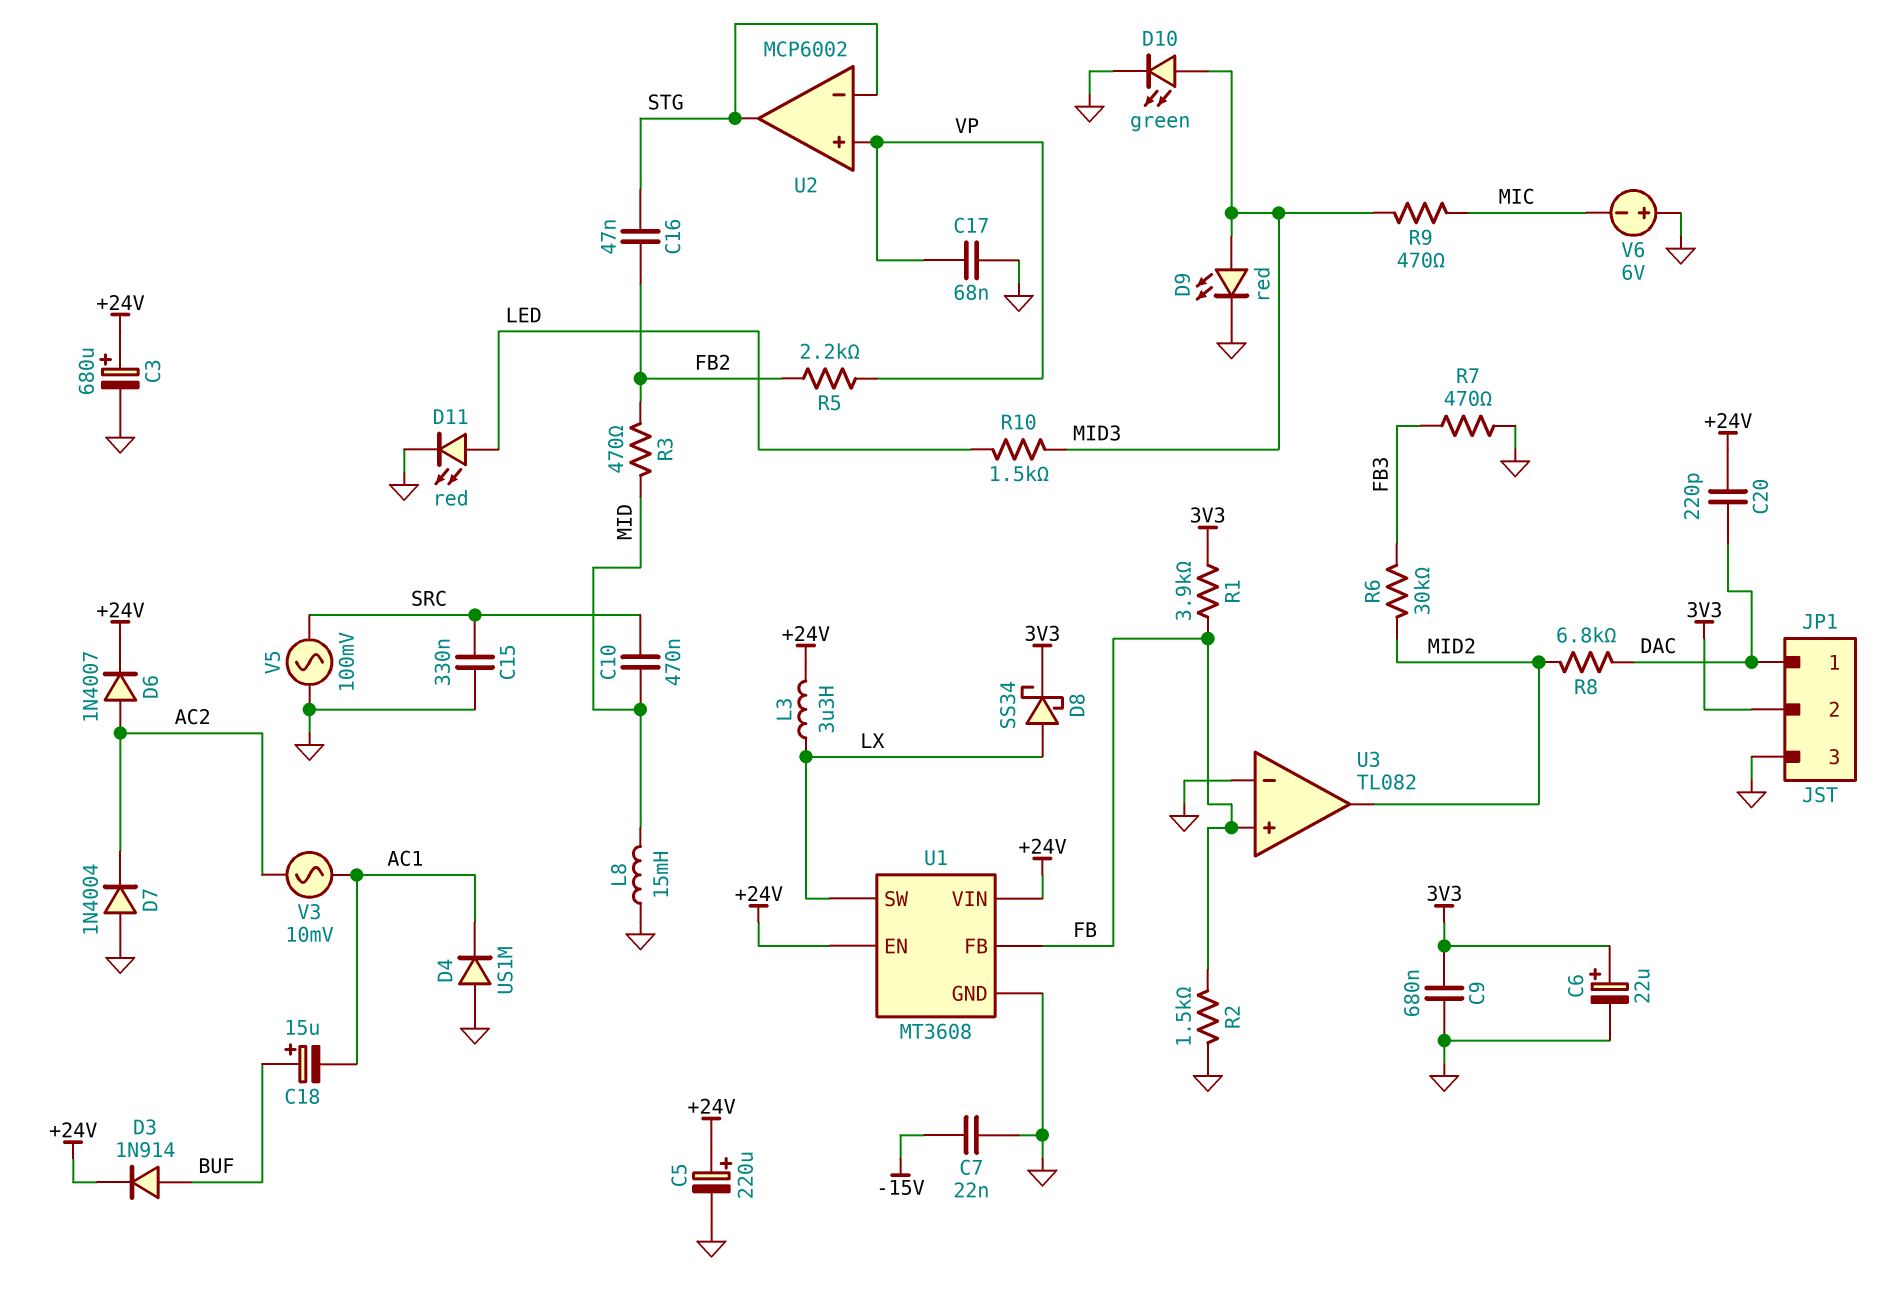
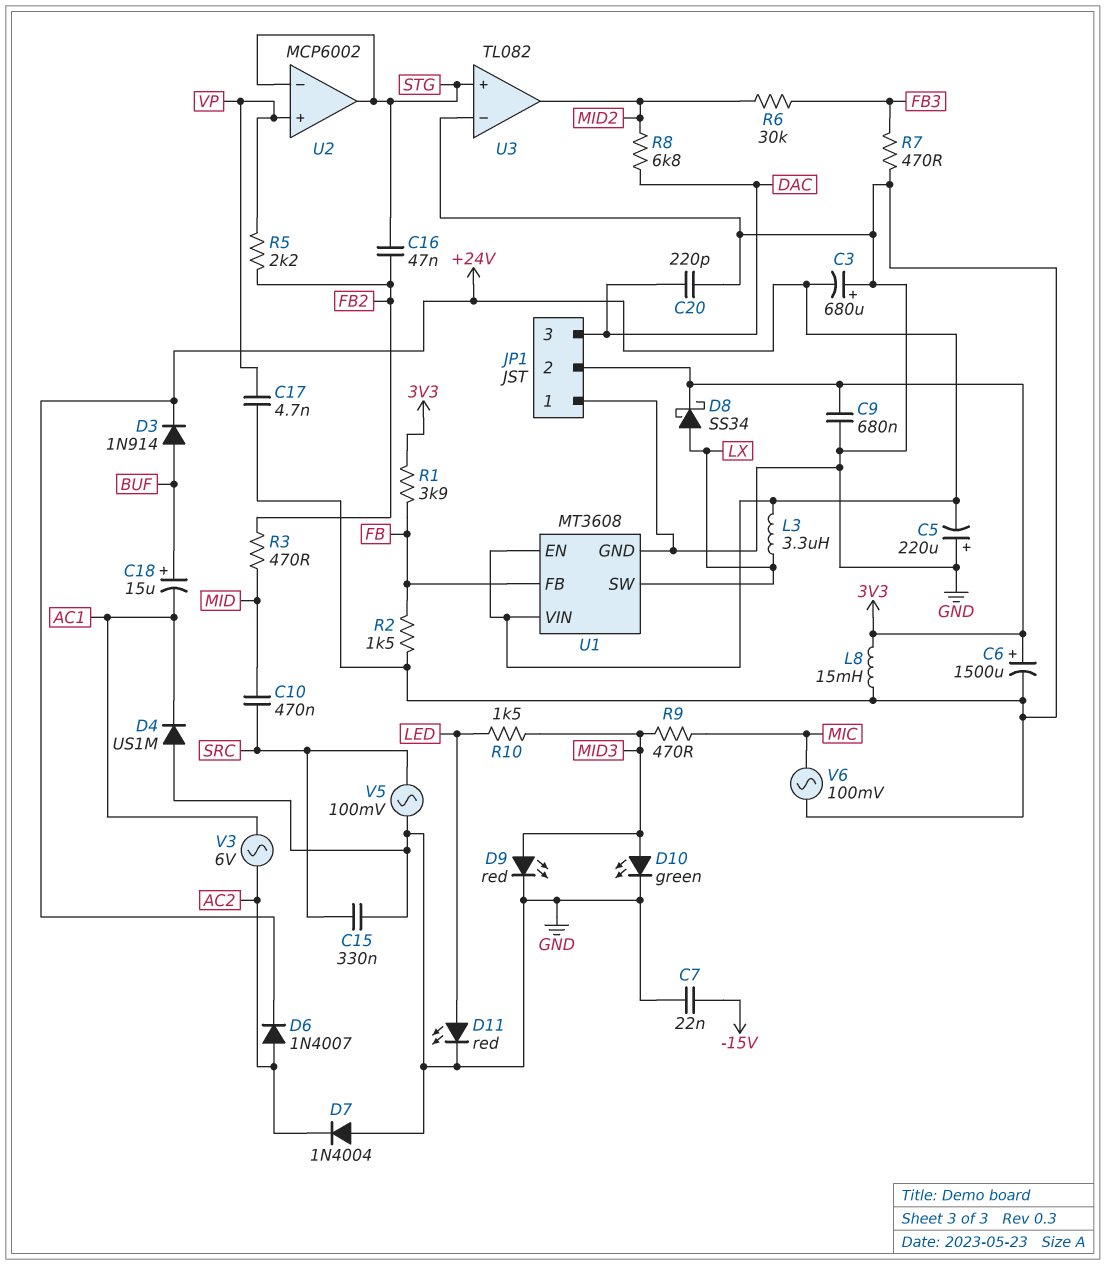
C3: 680uF (plus +24V, minus GND) -> 680uF (plus GND, minus +24V)
C5: 220uF (plus +24V, minus GND) -> 220uF (plus GND, minus +24V)
C6: 22uF (plus 3V3, minus GND) -> 1500uF (plus 3V3, minus GND)
C17: 68nF (GND, VP) -> 4.7nF (GND, VP)
C20: 220pF (+24V, DAC) -> 220pF (DAC, GND)
JP1 pin 1: DAC -> GND
JP1 pin 3: GND -> DAC
L8: 15mH (GND, MID) -> 15mH (3V3, GND)
U3 pin in+: FB -> STG
V3: AC 10mV (AC1, AC2) -> AC 6V (AC1, AC2)
V6: 6V (plus GND, minus MIC) -> AC 100mV (GND, MIC)

